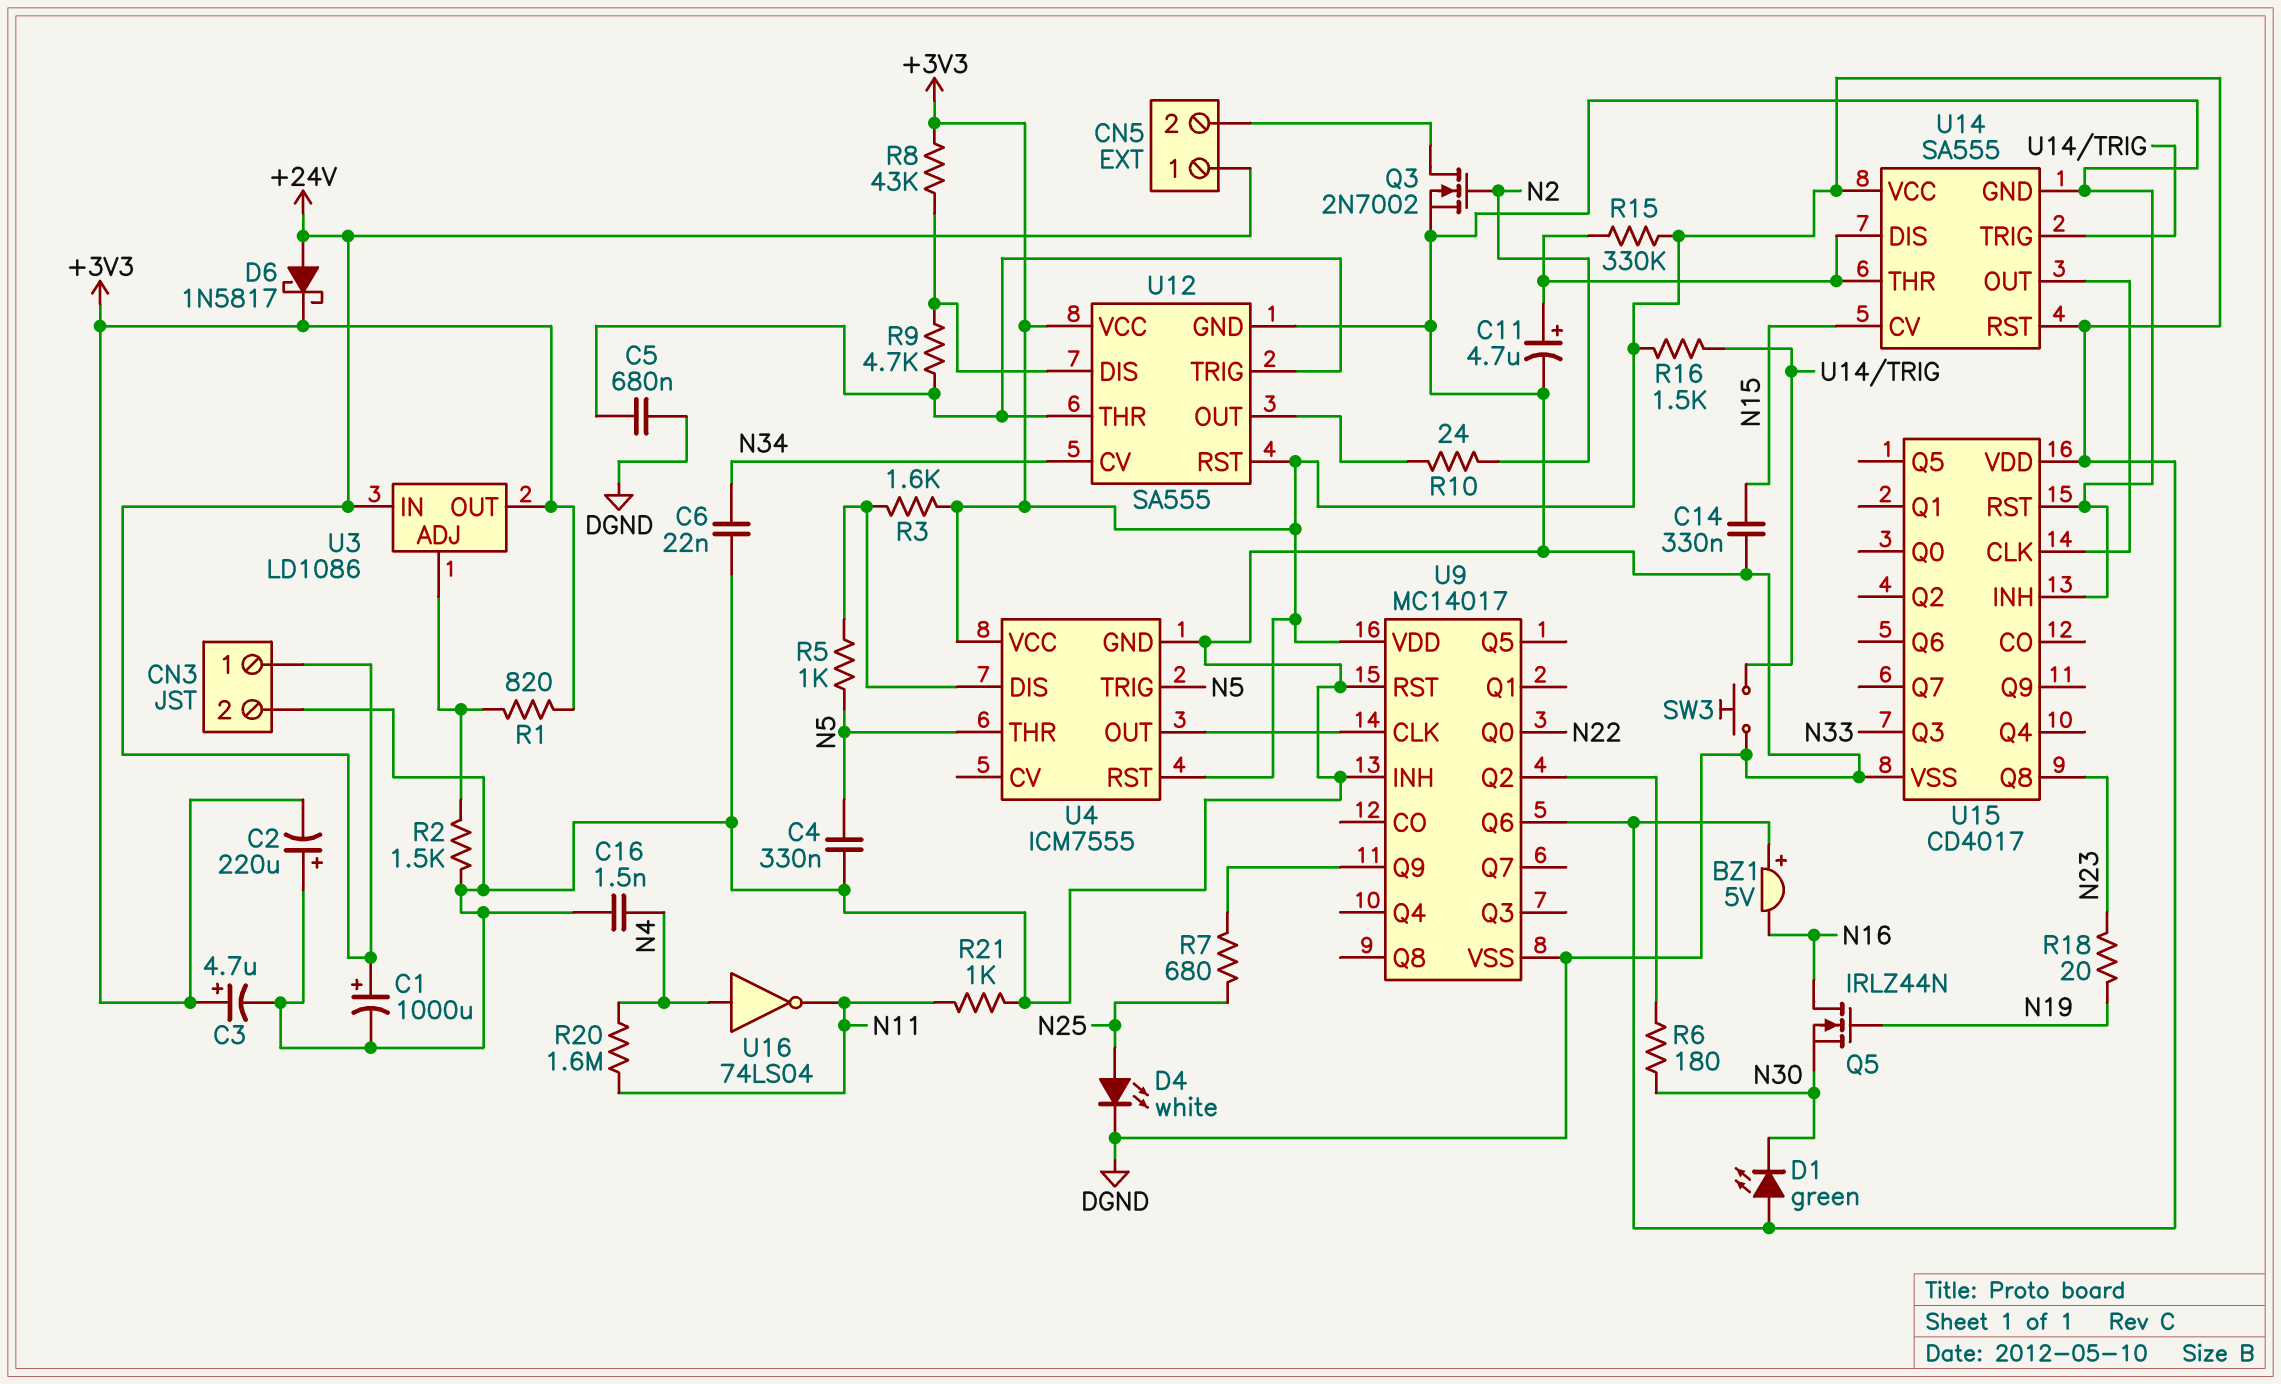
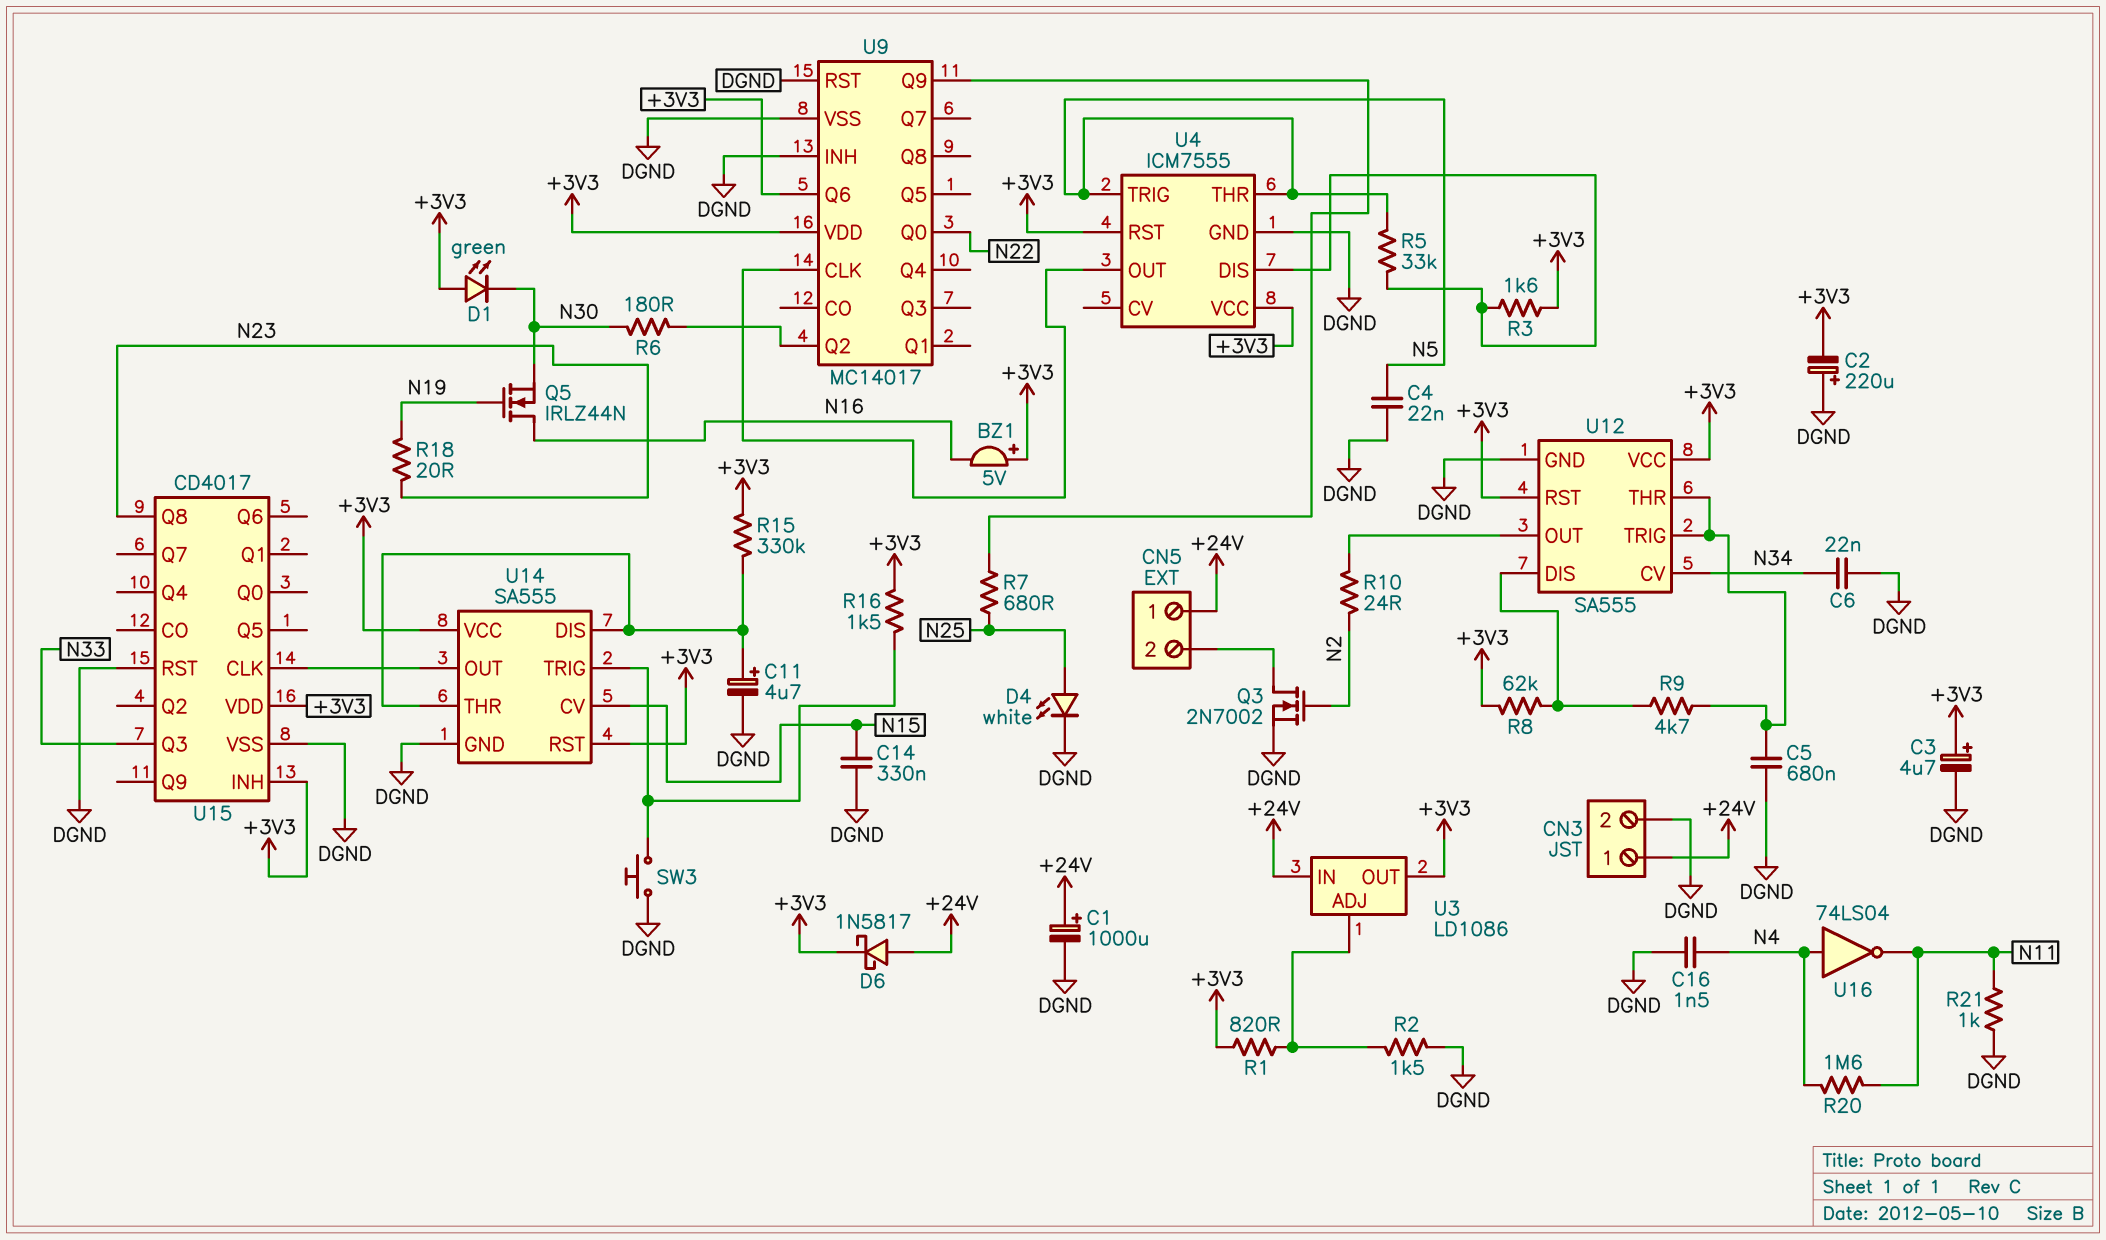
C4: 330nF (DGND, N5) -> 22nF (DGND, N5)
R5: 1k (N5, U4/DIS) -> 33k (N5, U4/DIS)
R8: 43k (+3V3, U12/DIS) -> 62k (+3V3, U12/DIS)
U15 pin INH: DGND -> +3V3

